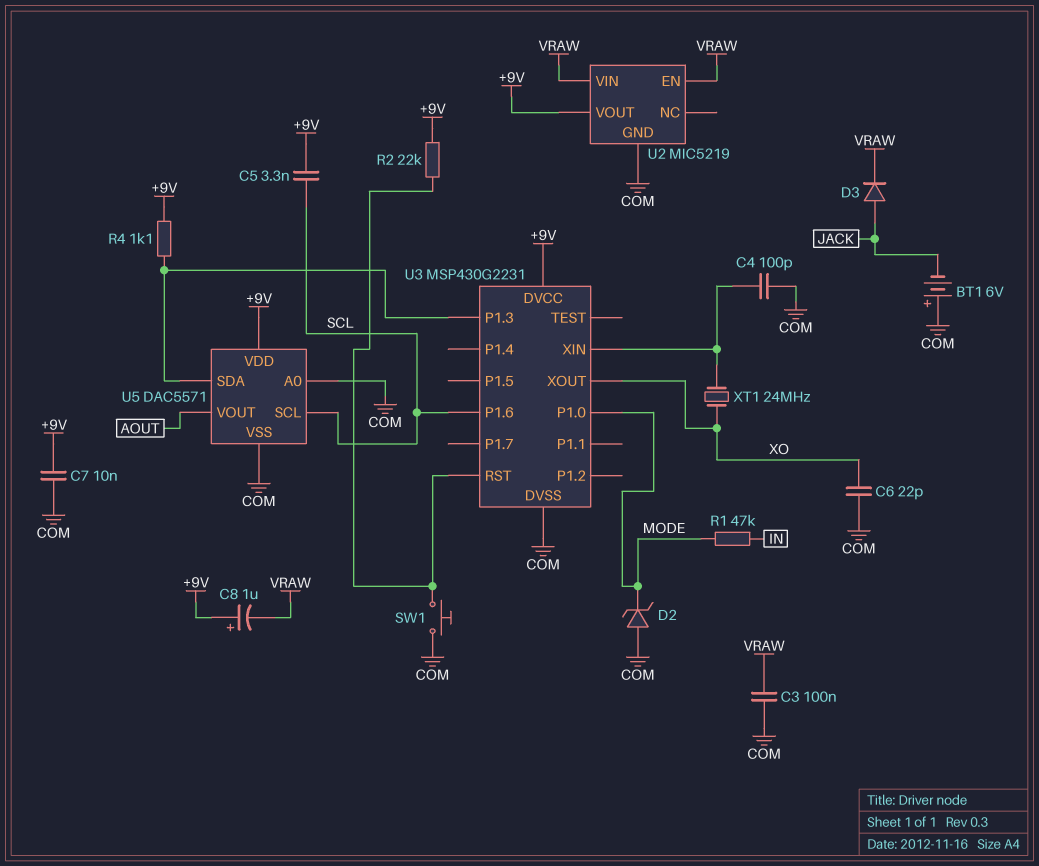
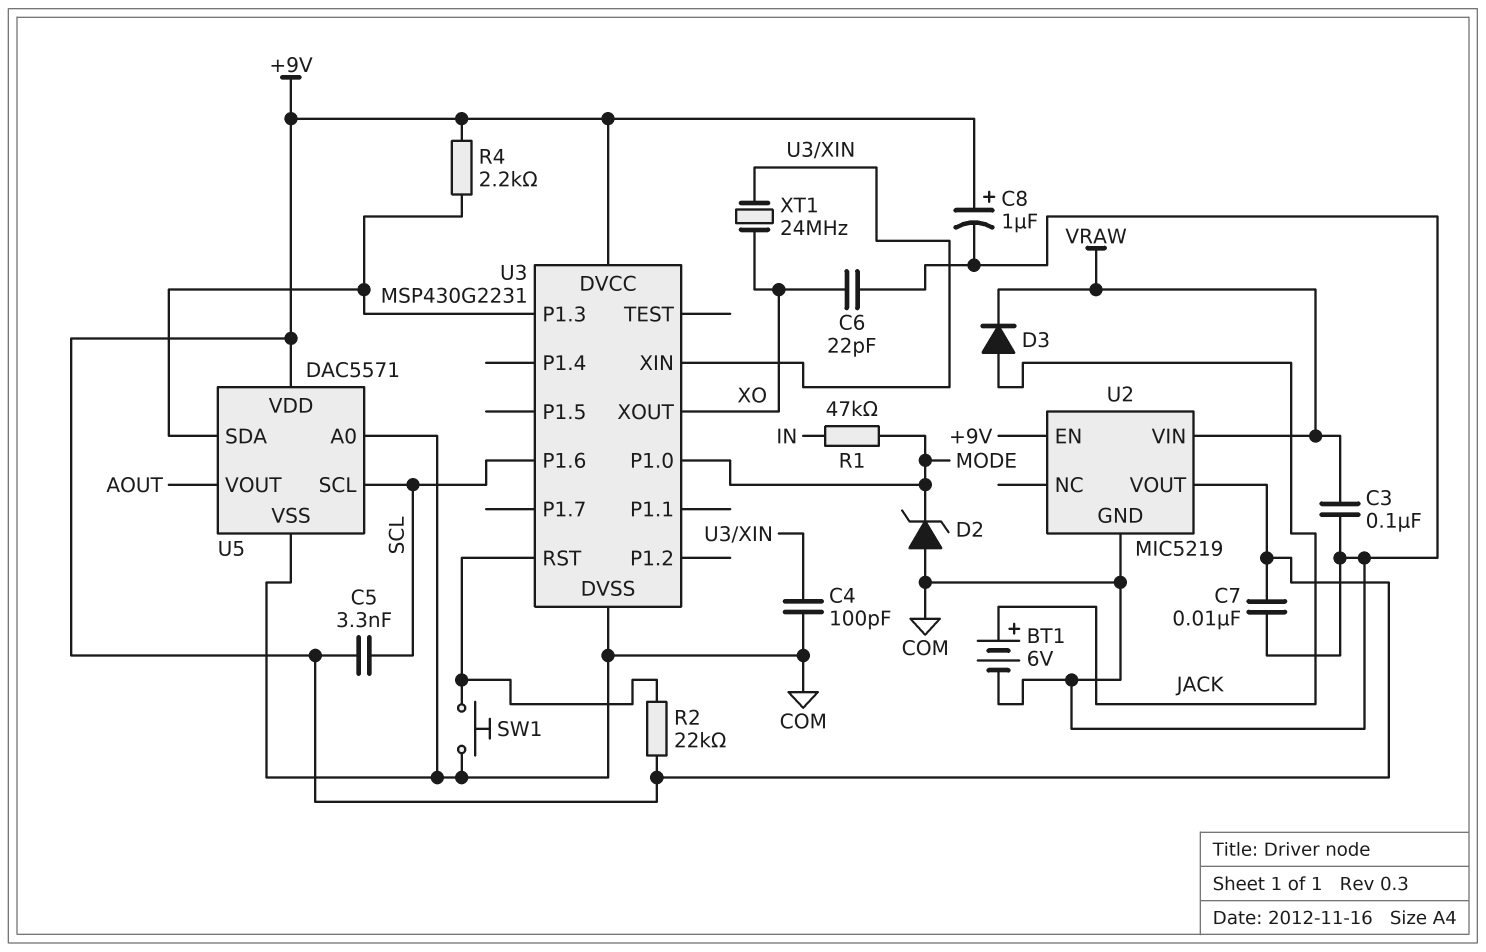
BT1: 6V (plus COM, minus JACK) -> 6V (plus JACK, minus COM)
C8: 1uF (plus +9V, minus VRAW) -> 1uF (plus +9V, minus COM)
R4: 1.1k (+9V, U3/P1.3) -> 2.2k (+9V, U3/P1.3)
U2 pin EN: VRAW -> +9V

